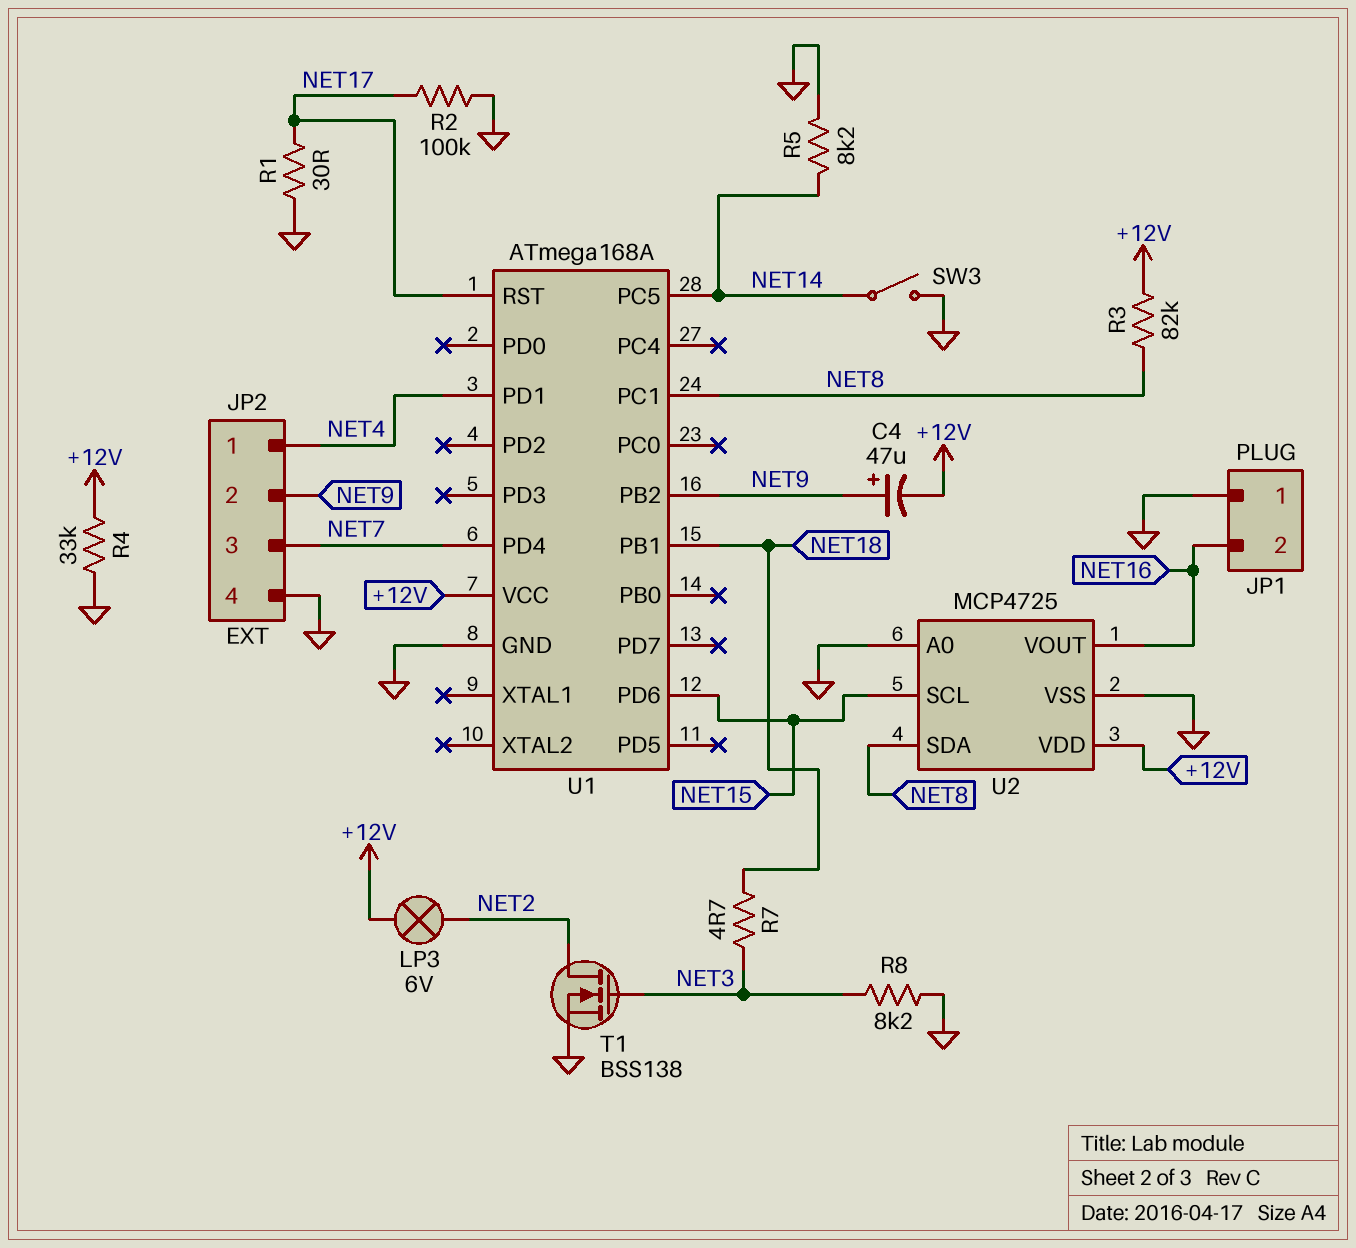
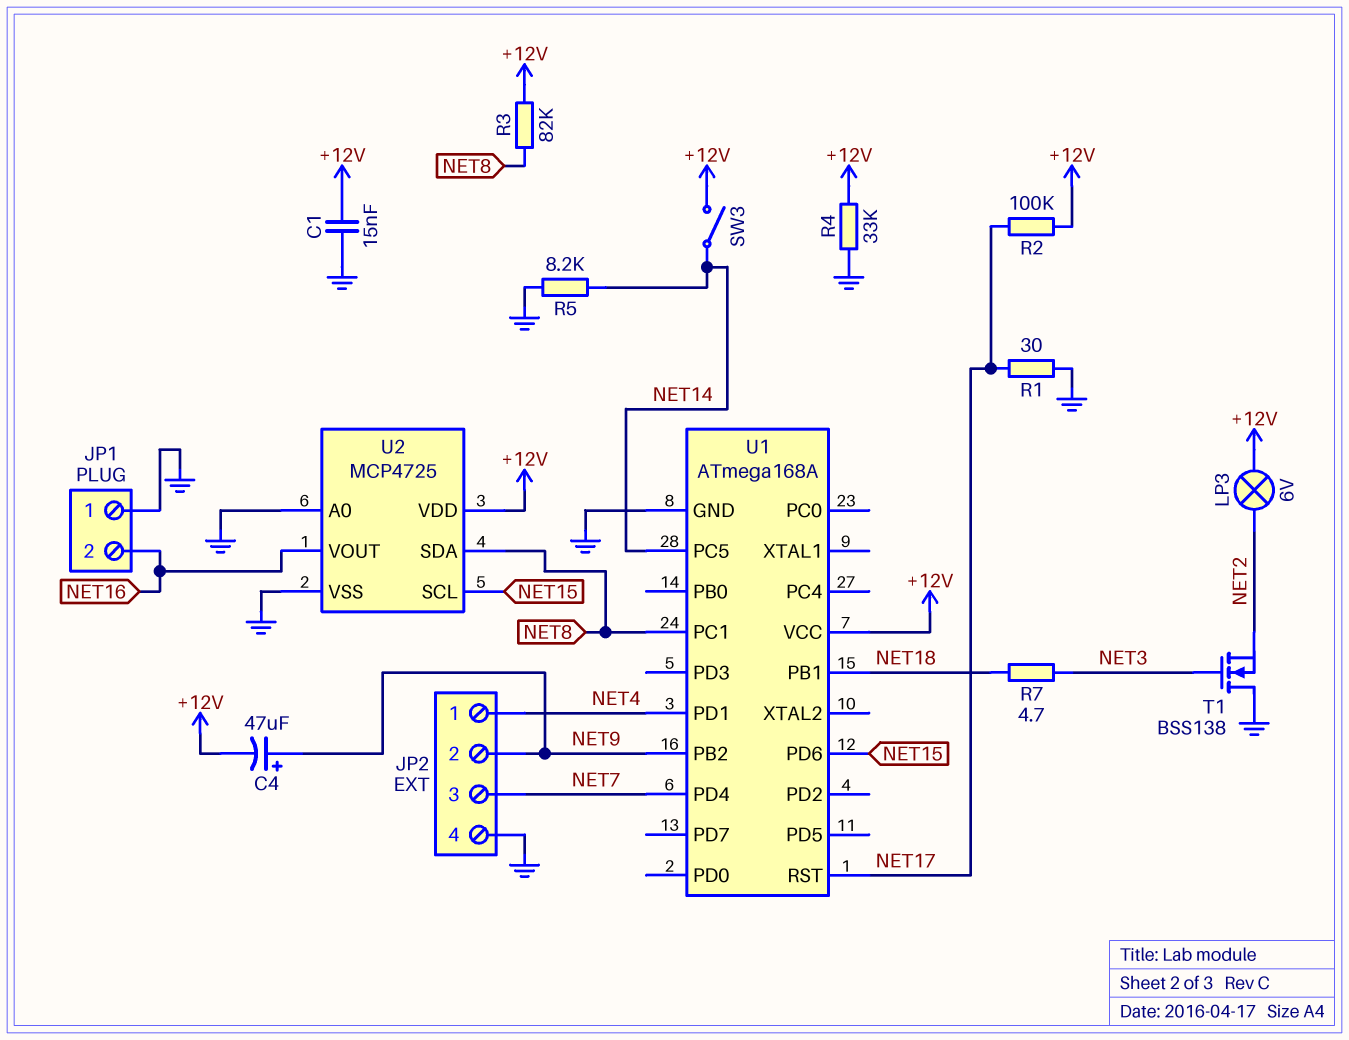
C1: none -> 15nF (+12V, GND)
R2: 100k (GND, NET17) -> 100k (+12V, NET17)
R8: 8.2k (GND, NET3) -> none
SW3: switch (GND, NET14) -> switch (+12V, NET14)
T1: NMOS BSS138 (G NET3, D NET2, S GND) -> NMOS BSS138 (G NET3, D GND, S NET2)

